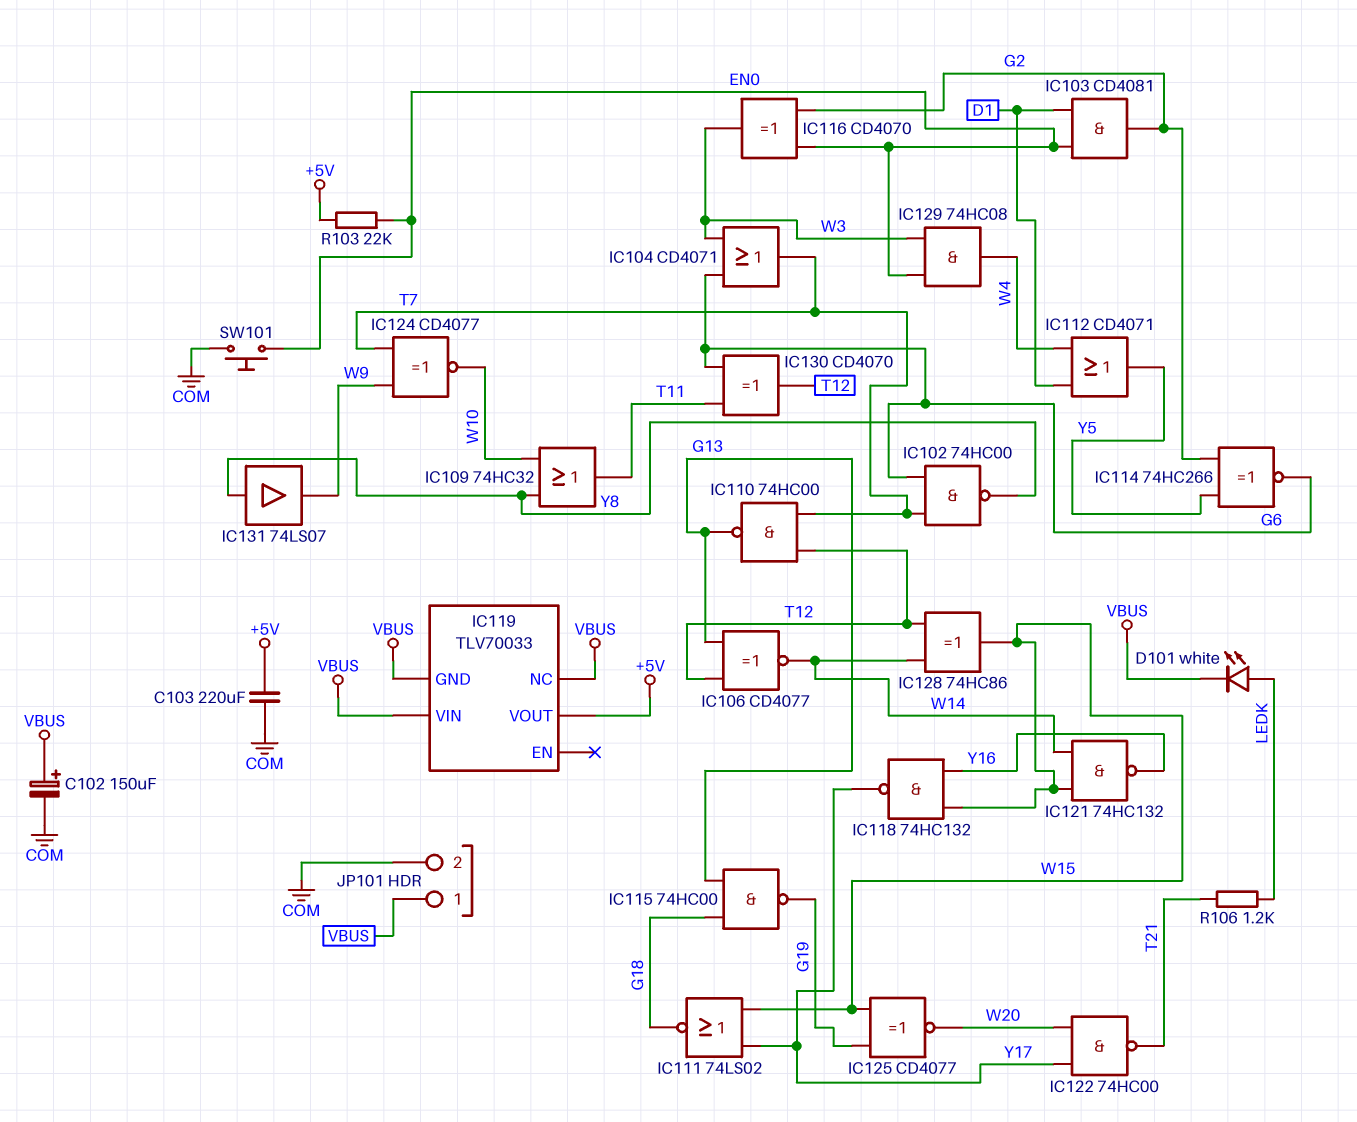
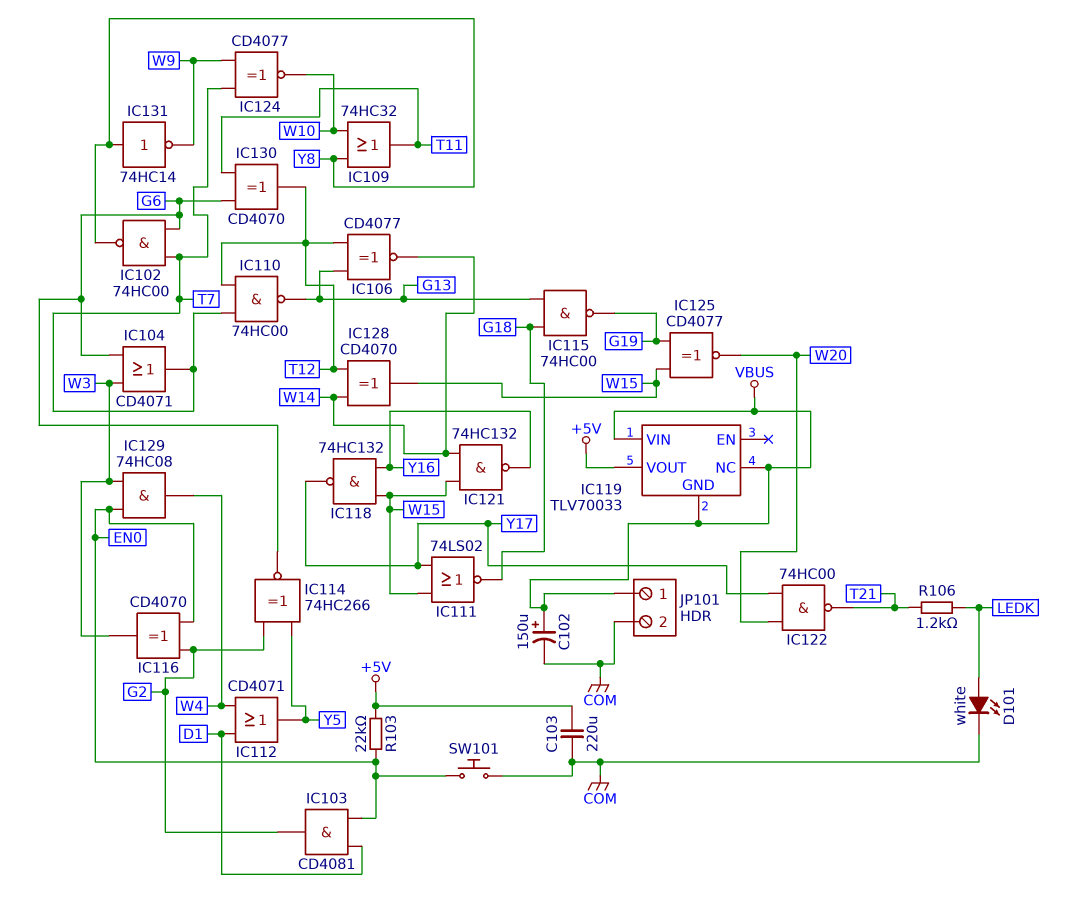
D101: LED white (A LEDK, K VBUS) -> LED white (A LEDK, K COM)
IC128: XOR 74HC86 (in T12, in W14, out W15) -> XOR CD4070 (in T12, in W14, out W15)
IC131: buffer 74LS07 (in Y8, out W9) -> NOT 74HC14 (in Y8, out W9)

